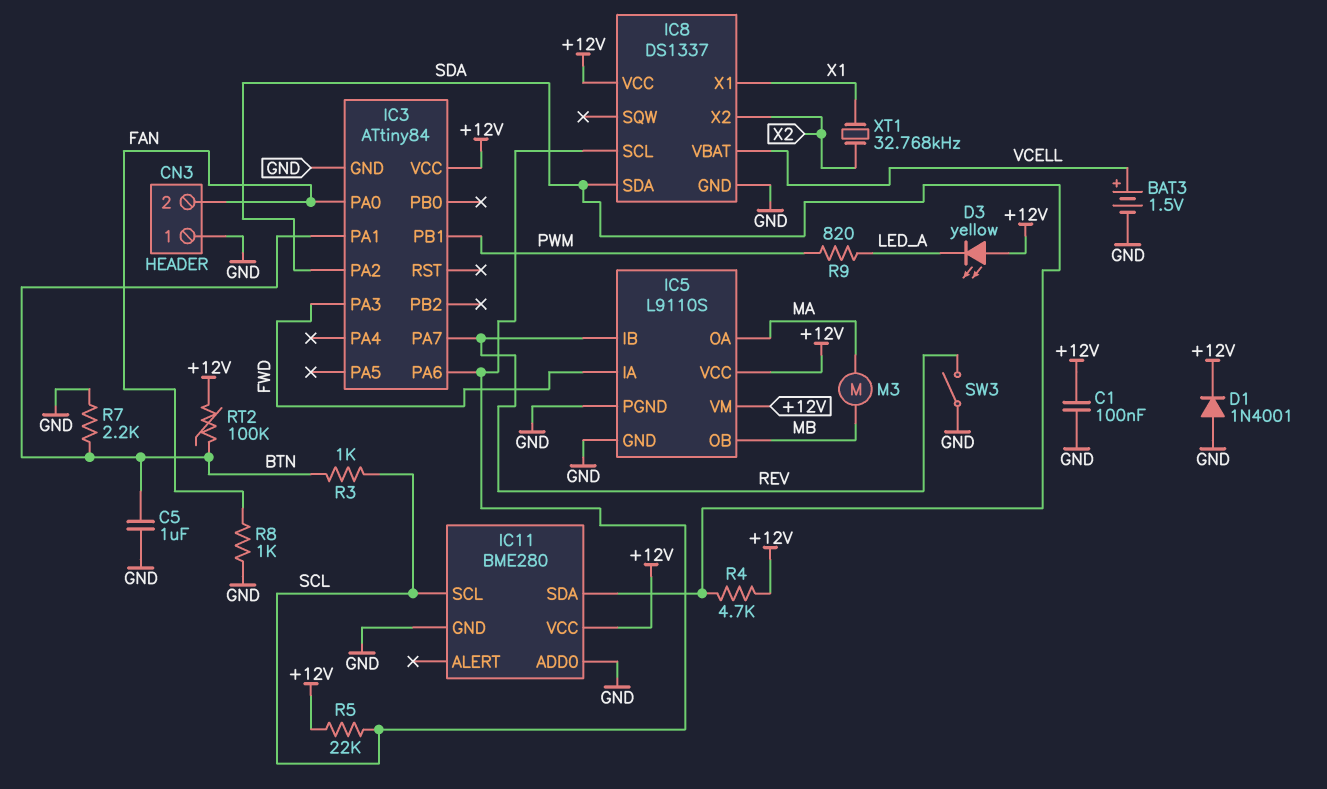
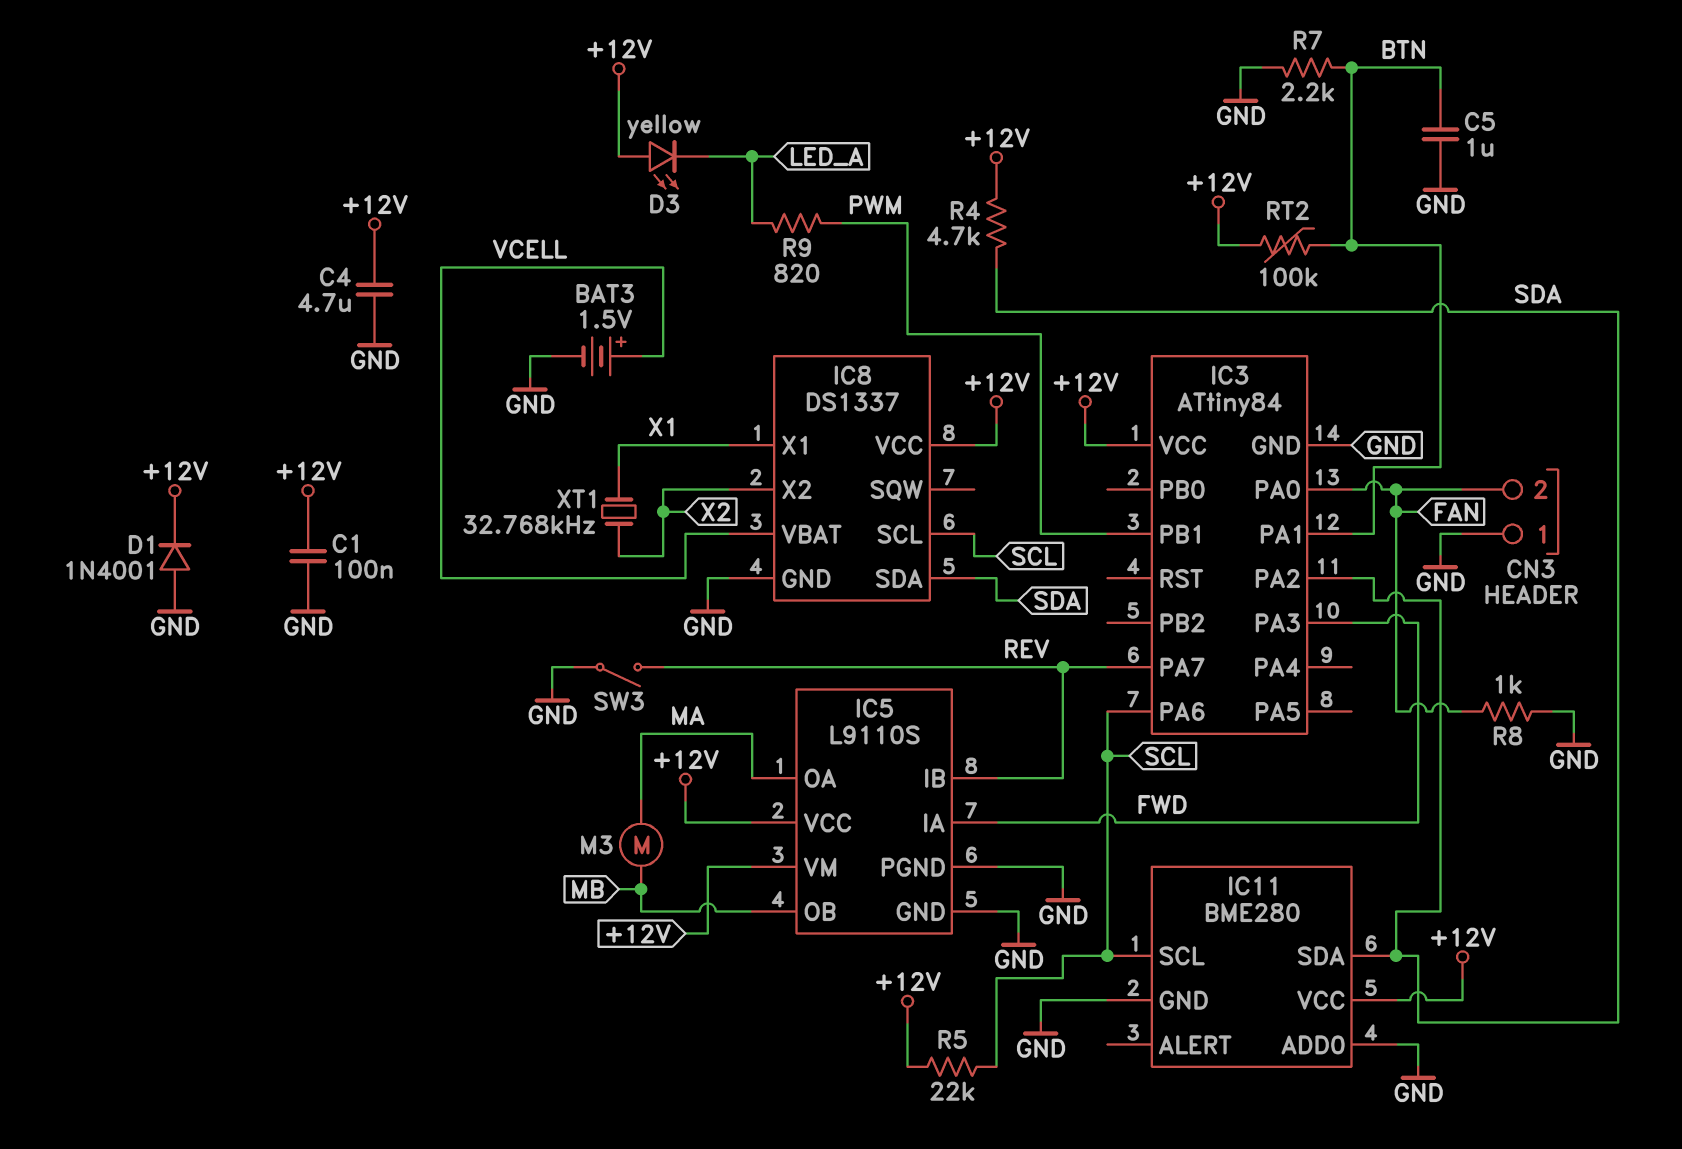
C4: none -> 4.7uF (+12V, GND)
R3: 1k (BTN, SCL) -> none

